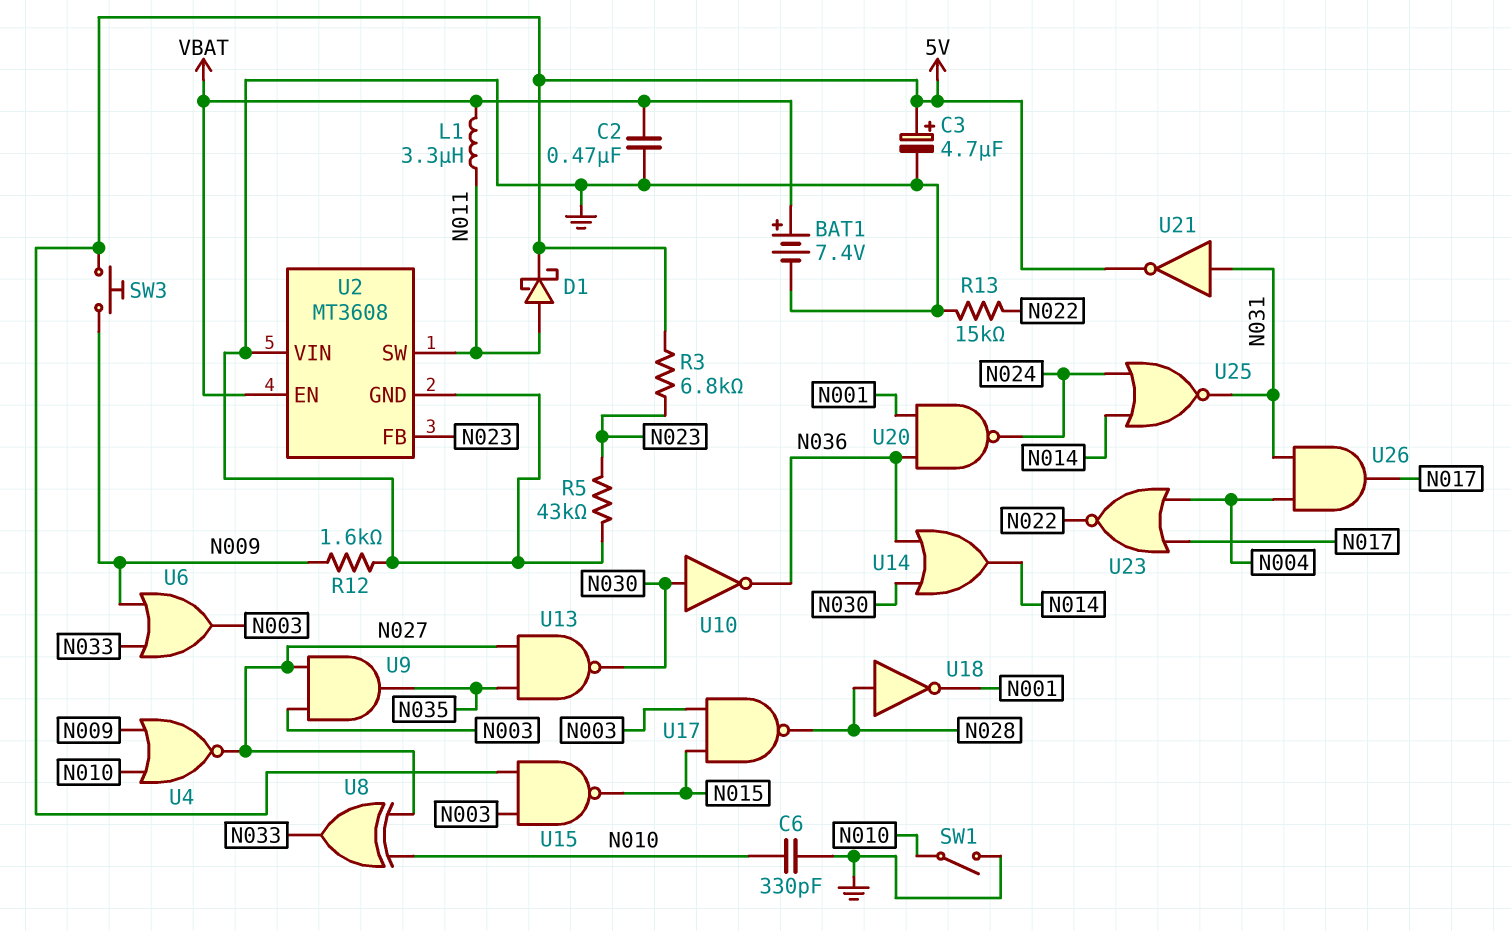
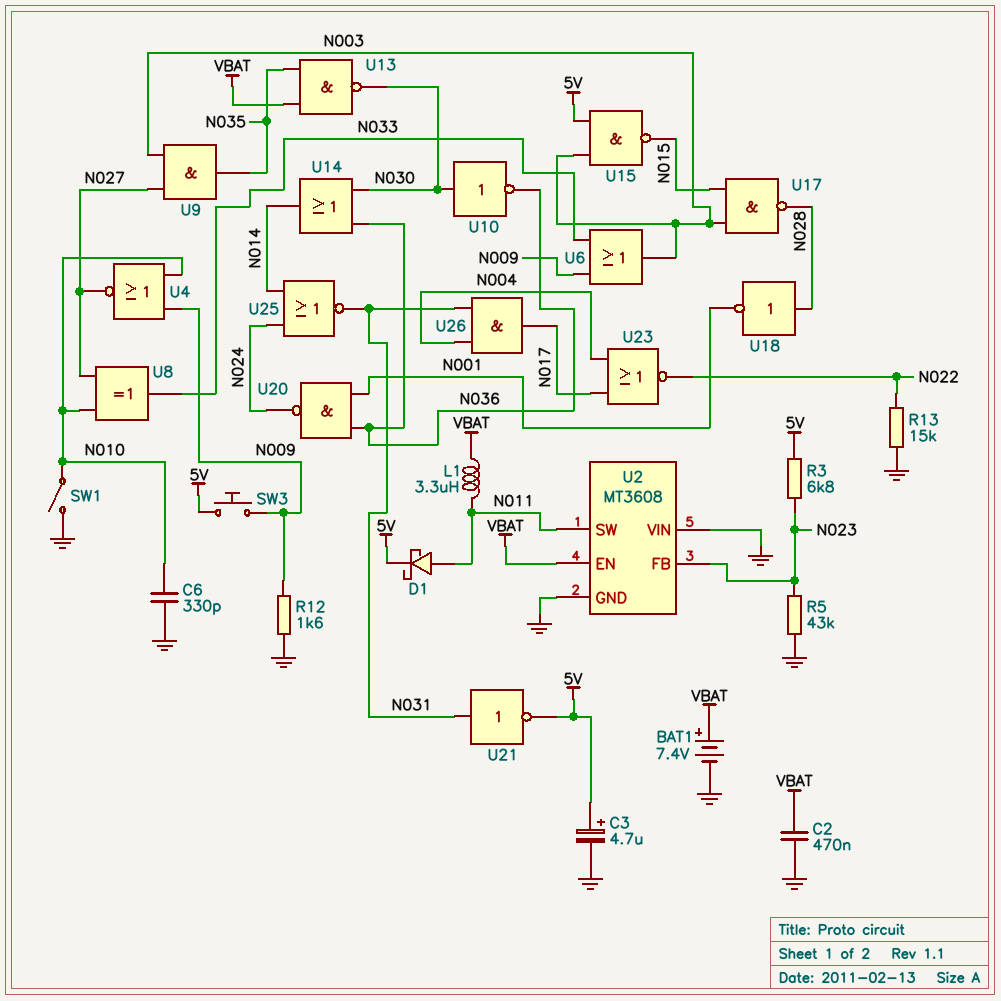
U13: NAND (in N027, in N035, out N030) -> NAND (in N035, in VBAT, out N030)

